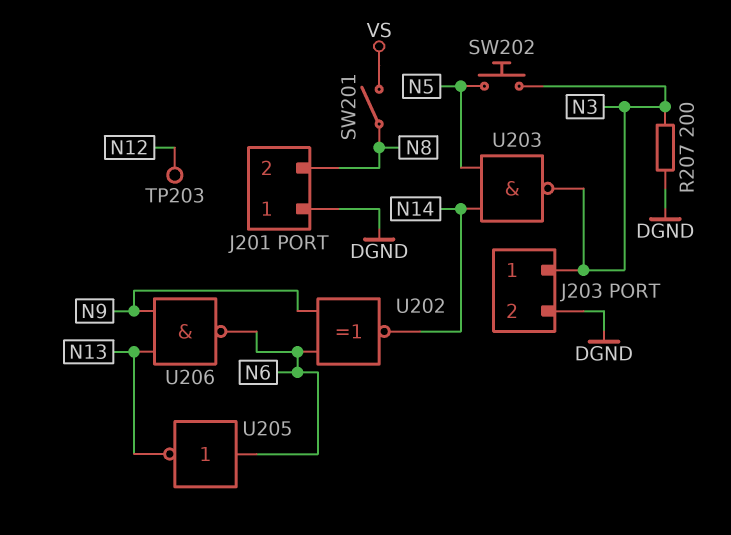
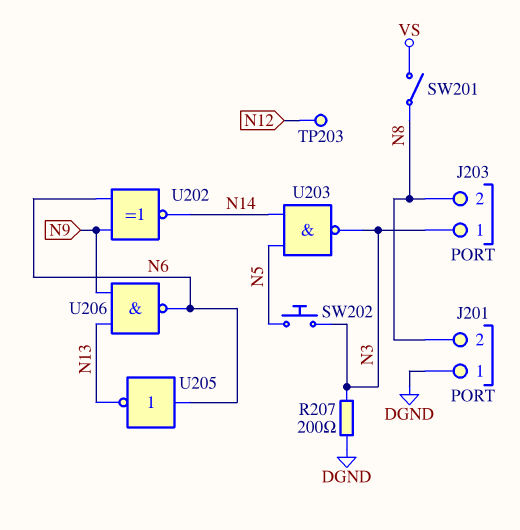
J203 pin 2: DGND -> N8

